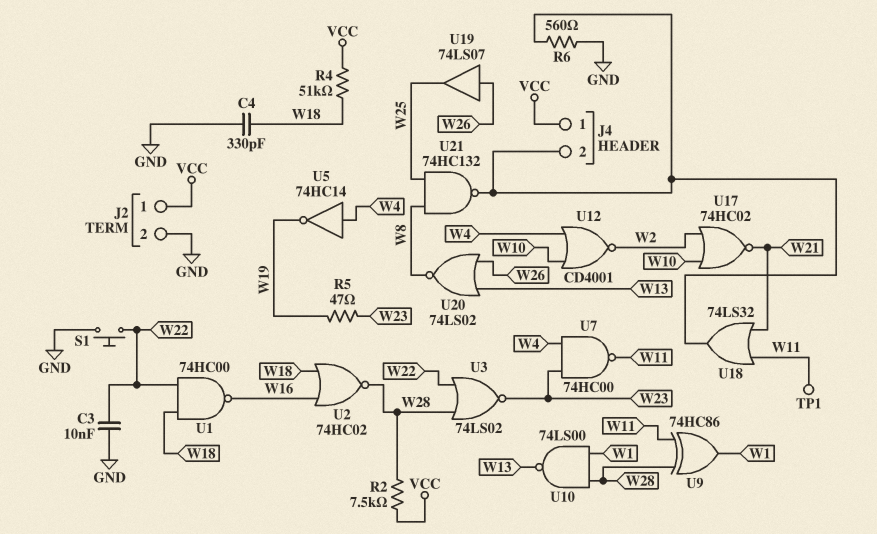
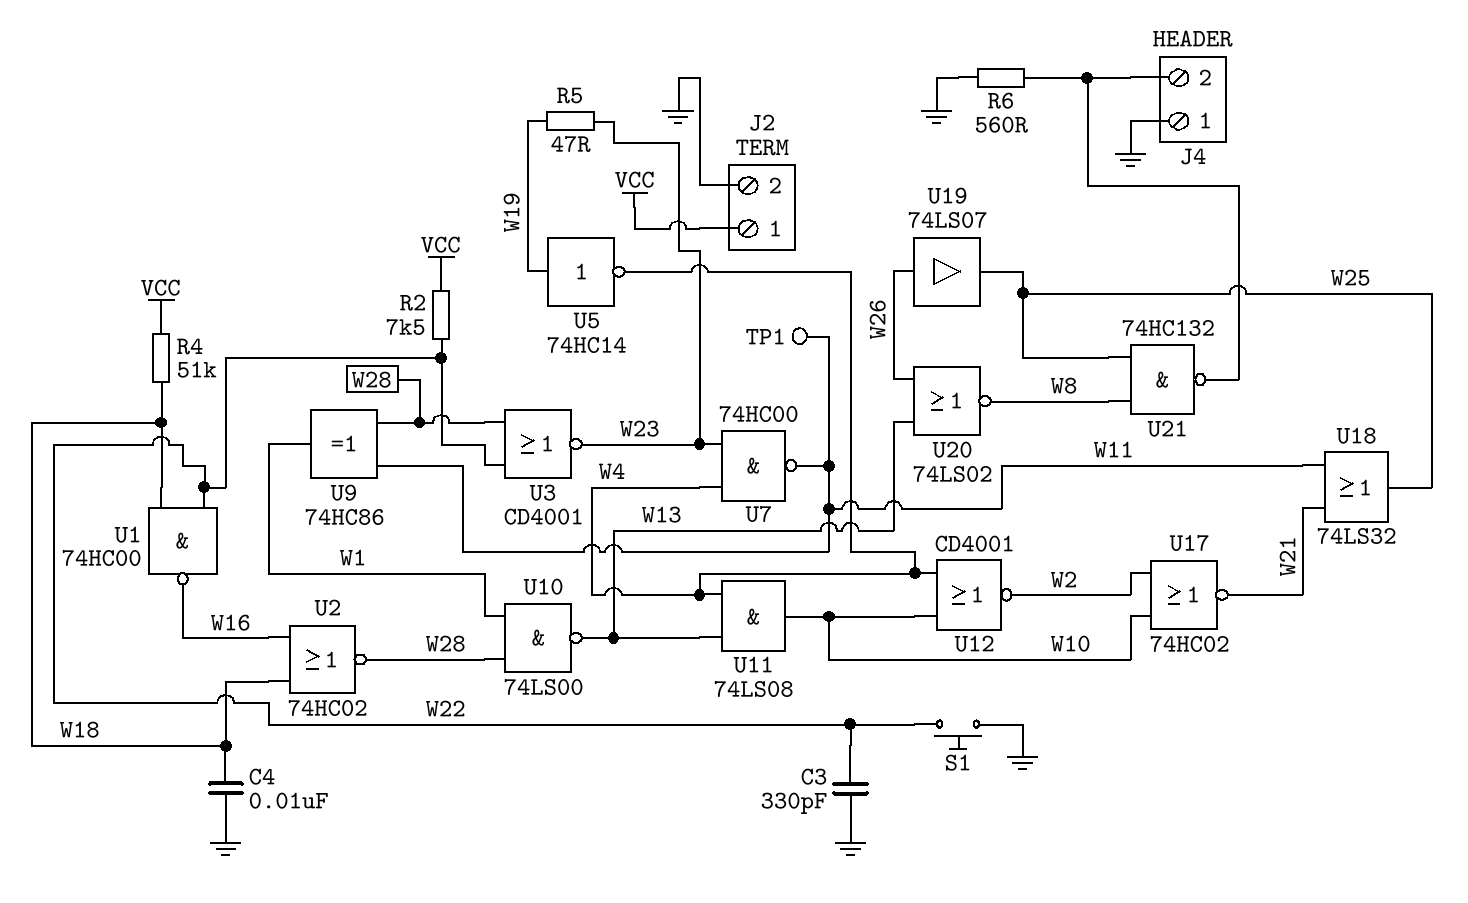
C3: 10nF (GND, W22) -> 330pF (GND, W22)
C4: 330pF (GND, W18) -> 10nF (GND, W18)
J4 pin 1: VCC -> GND
R2: 7.5k (VCC, W28) -> 7.5k (VCC, W22)
U3: NOR 74LS02 (in W22, in W28, out W23) -> NOR CD4001 (in W22, in W28, out W23)
U5: NOT 74HC14 (in W4, out W19) -> NOT 74HC14 (in W19, out W4)
U11: none -> AND 74LS08 (in W4, in W13, out W10)
U18: OR 74LS32 (in W11, in W21, out J4/2) -> OR 74LS32 (in W11, in W21, out W25)

